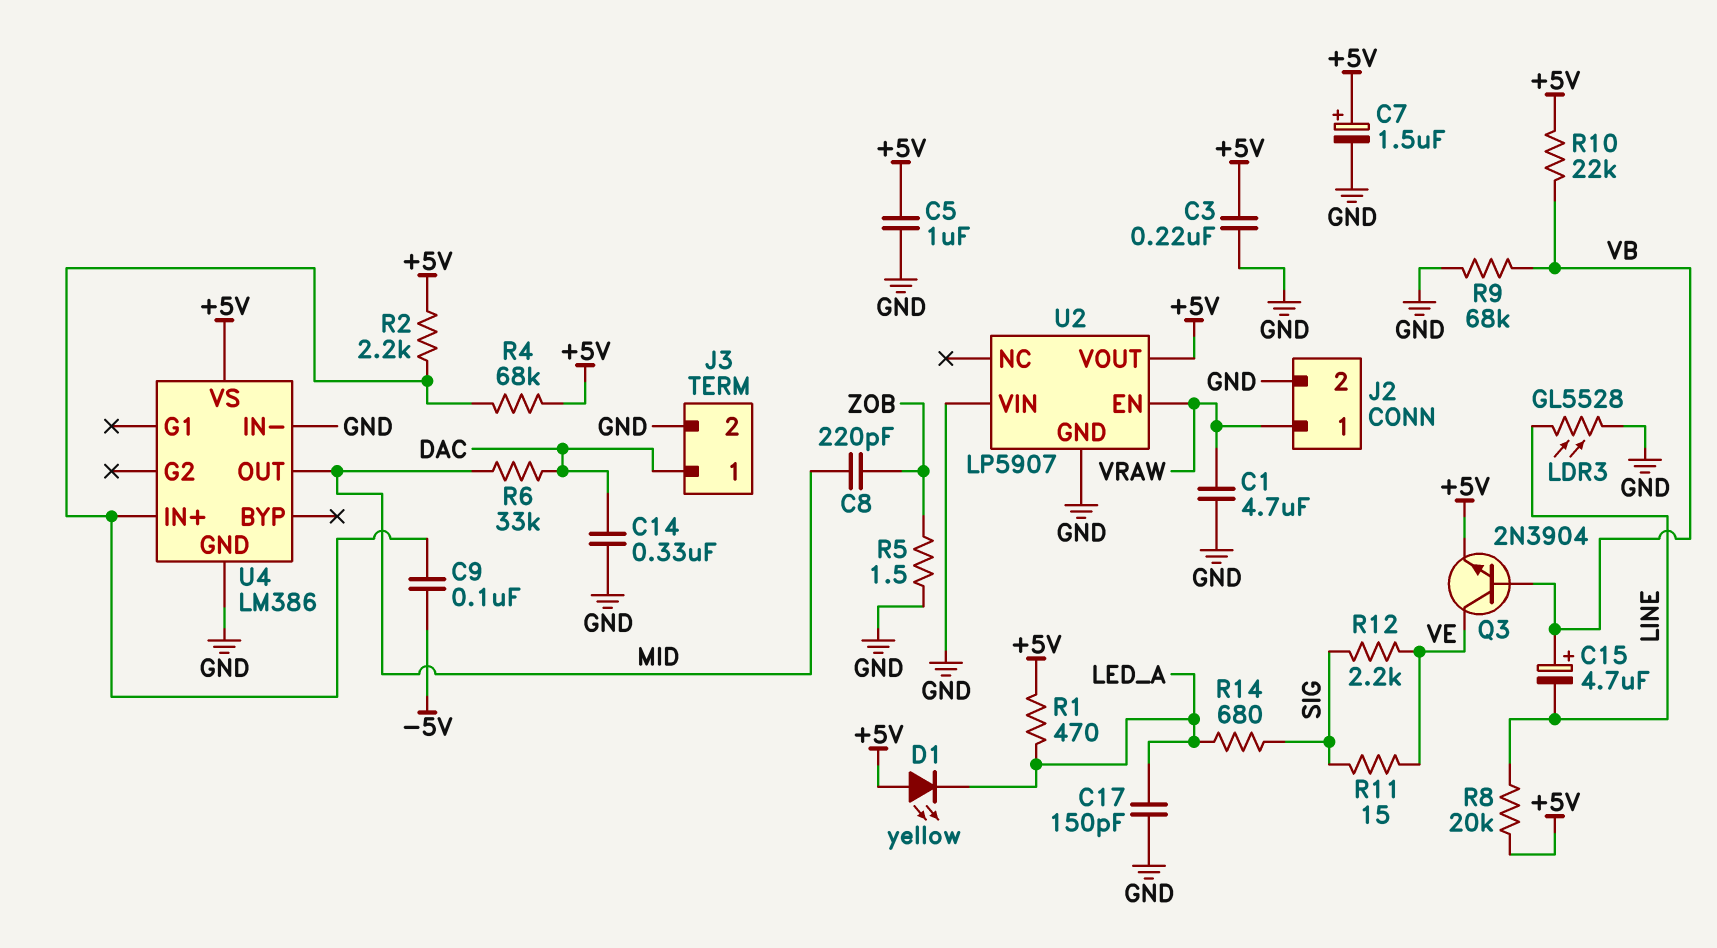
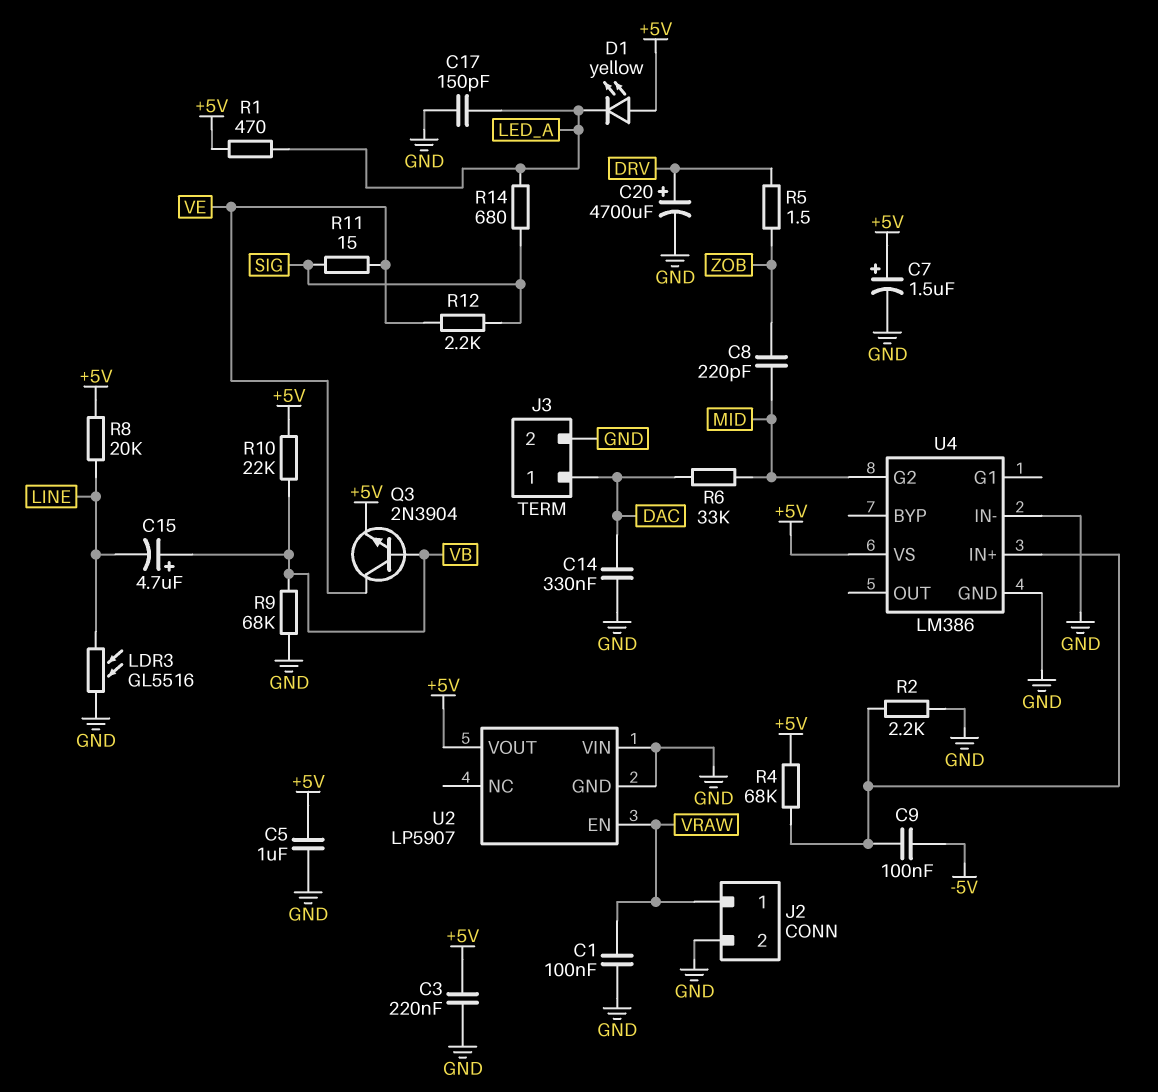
C1: 4.7uF (GND, VRAW) -> 100nF (GND, VRAW)
C20: none -> 4700uF (plus DRV, minus GND)
LDR3: GL5528 (GND, LINE) -> GL5516 (GND, LINE)
R2: 2.2k (+5V, U4/IN+) -> 2.2k (GND, U4/IN+)
R5: 1.5 (GND, ZOB) -> 1.5 (DRV, ZOB)
U4 pin G2: none -> MID
U4 pin OUT: MID -> none

